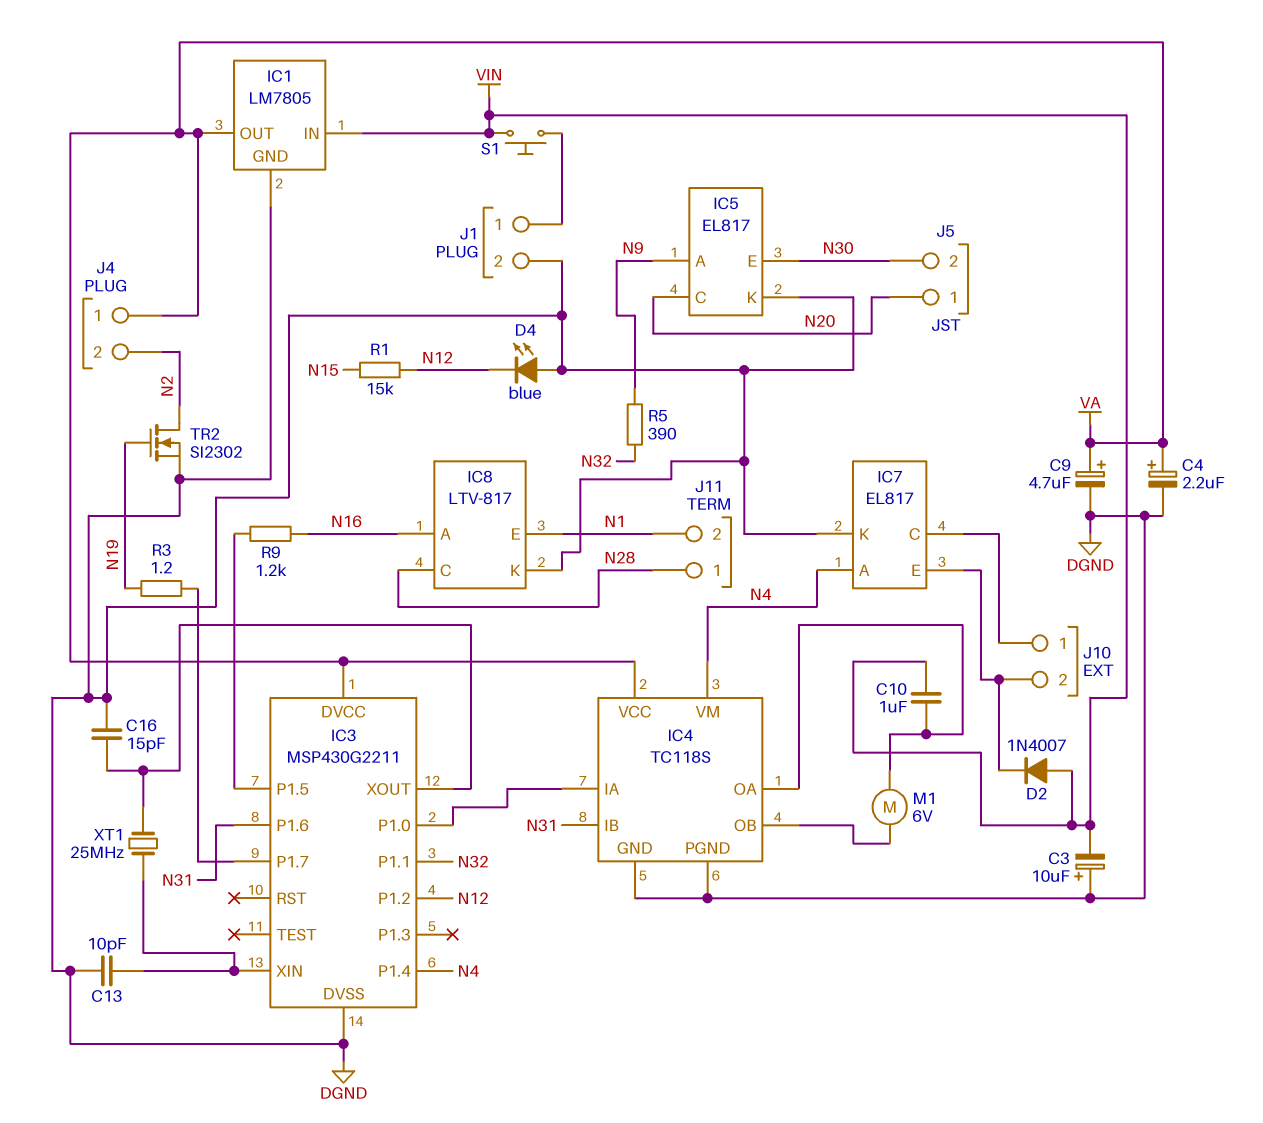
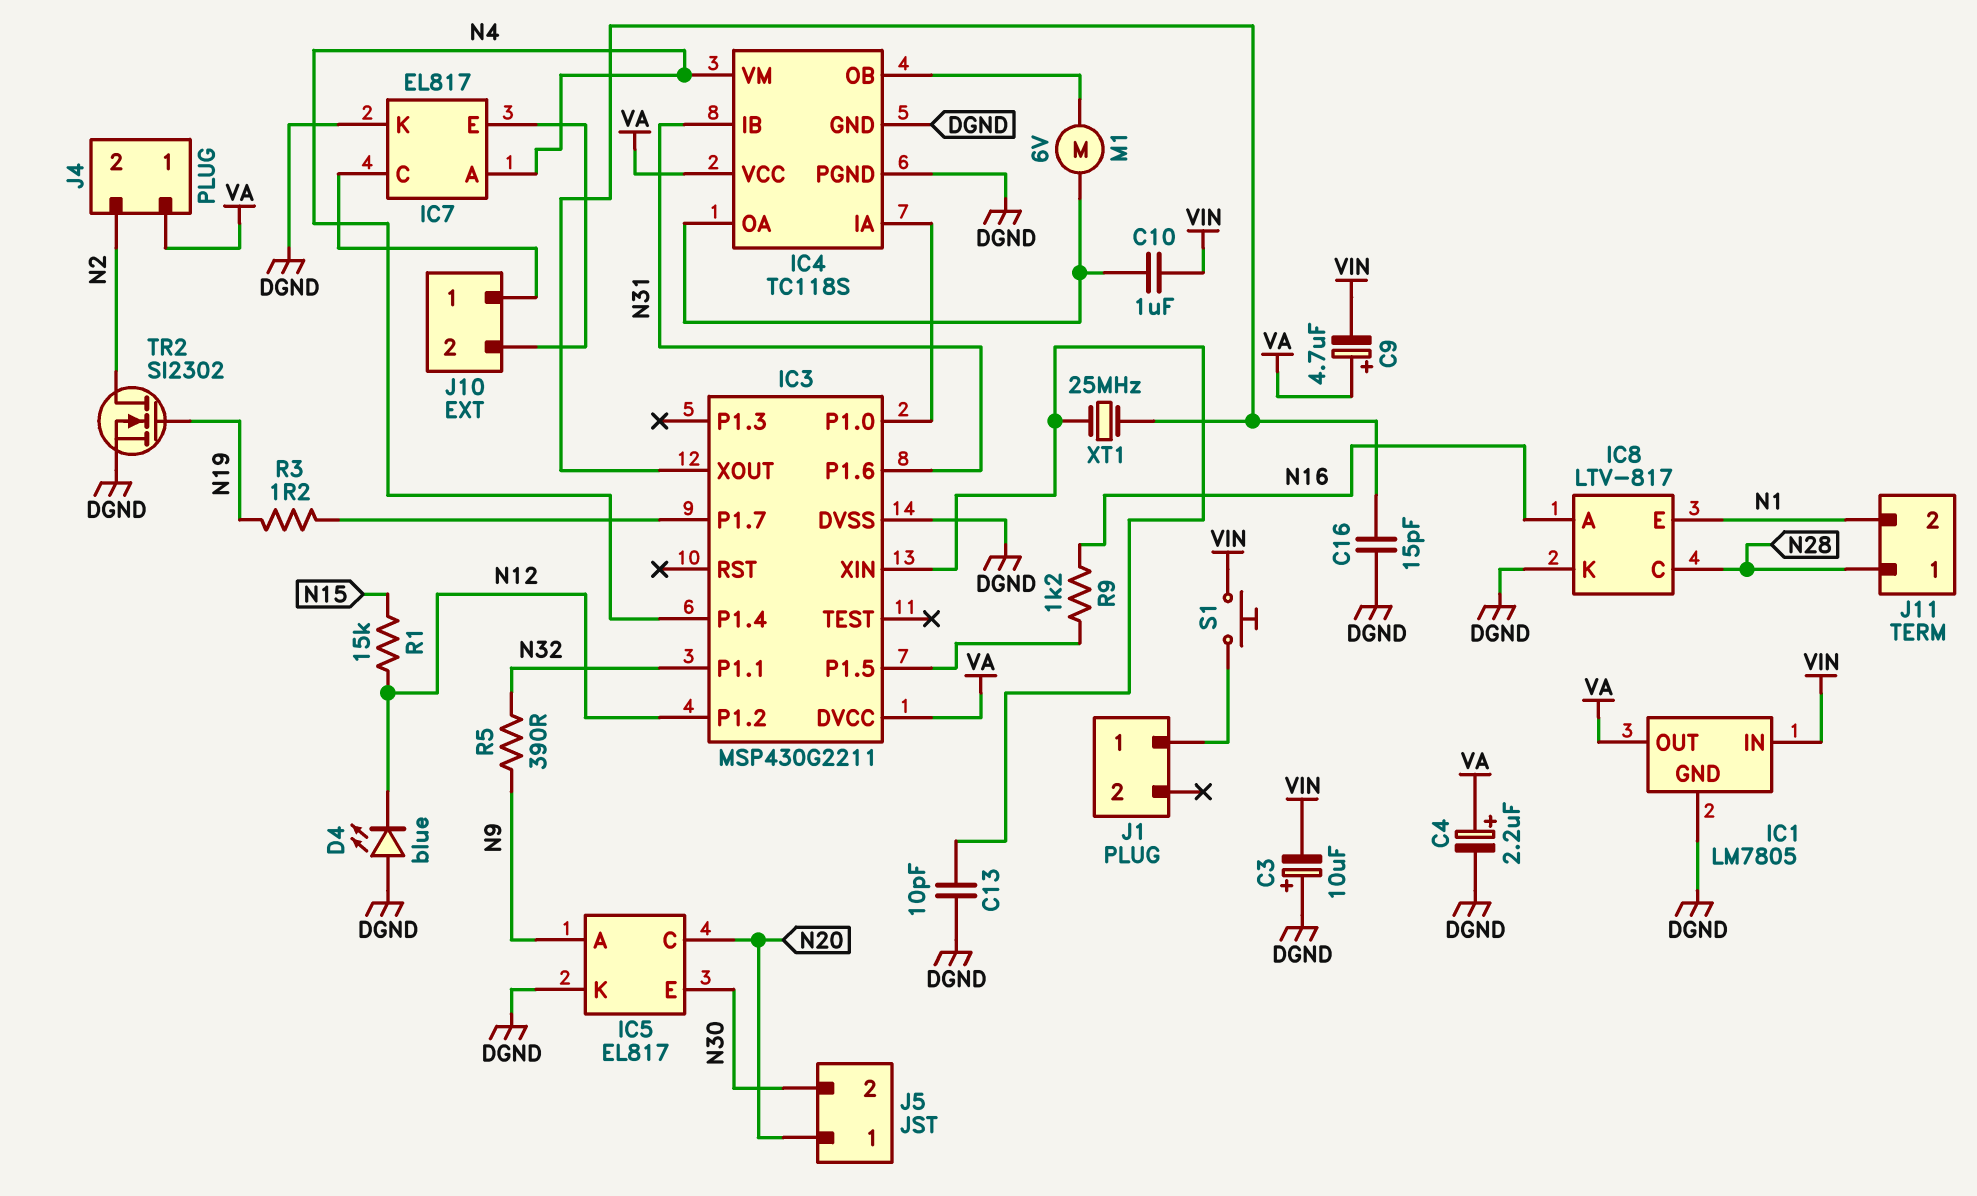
C9: 4.7uF (plus VA, minus DGND) -> 4.7uF (plus VA, minus VIN)
D2: diode 1N4007 (A VIN, K IC7/E) -> none
J1 pin 2: DGND -> none

